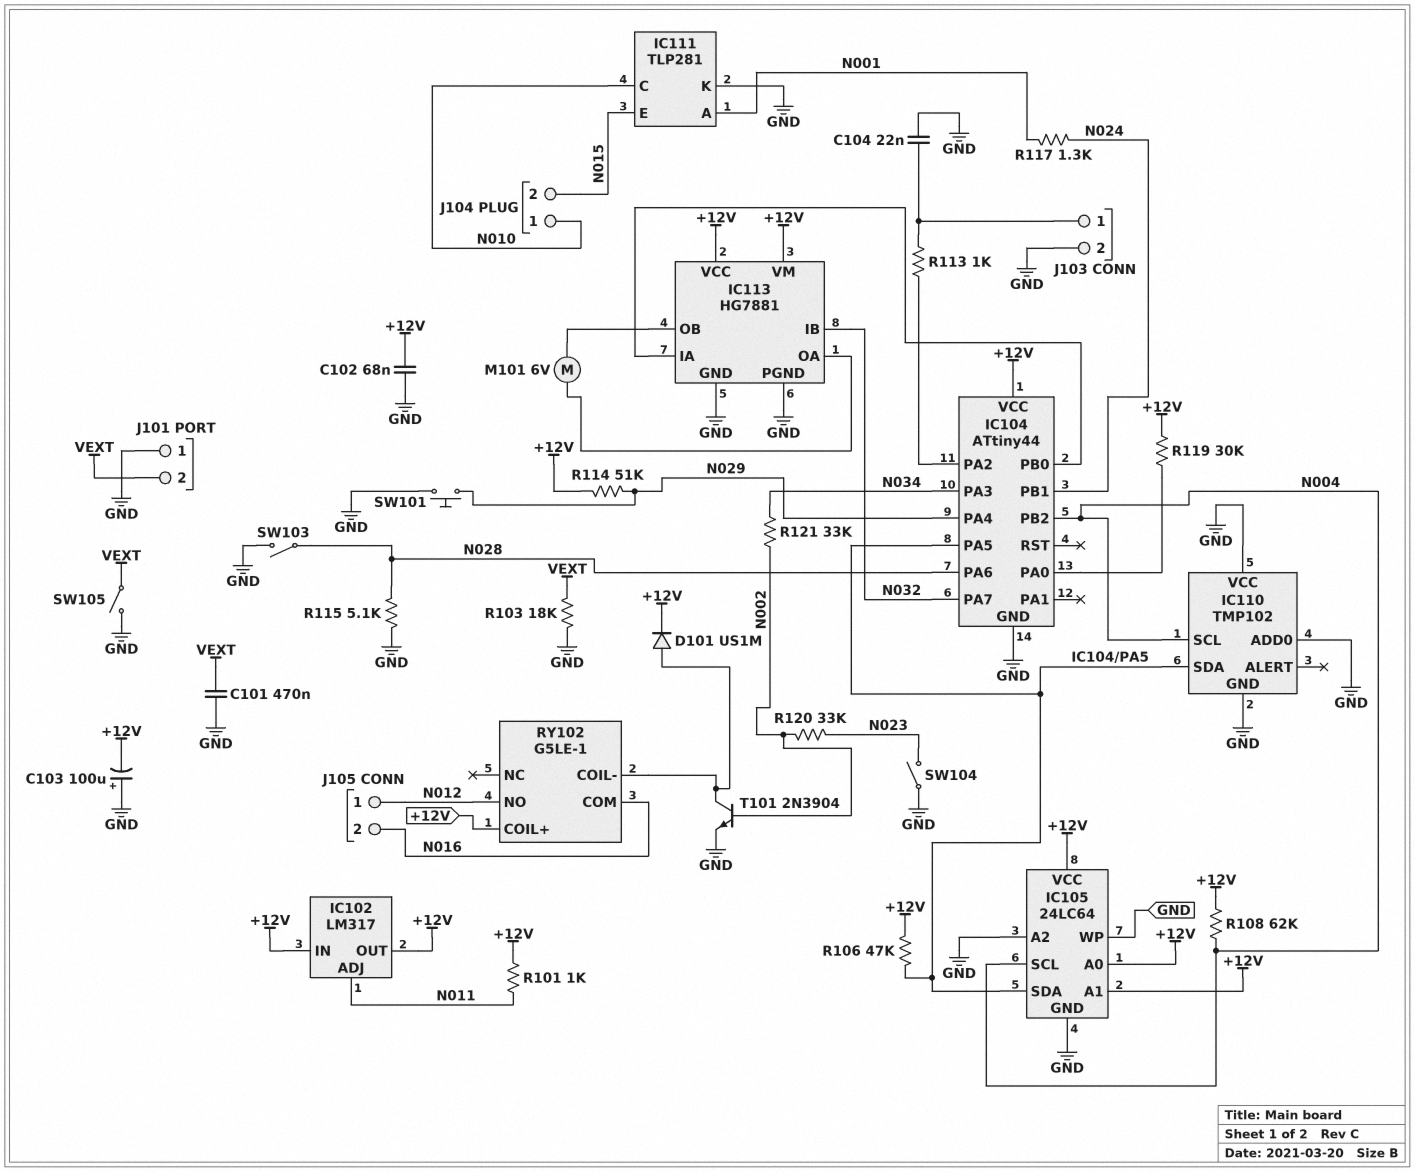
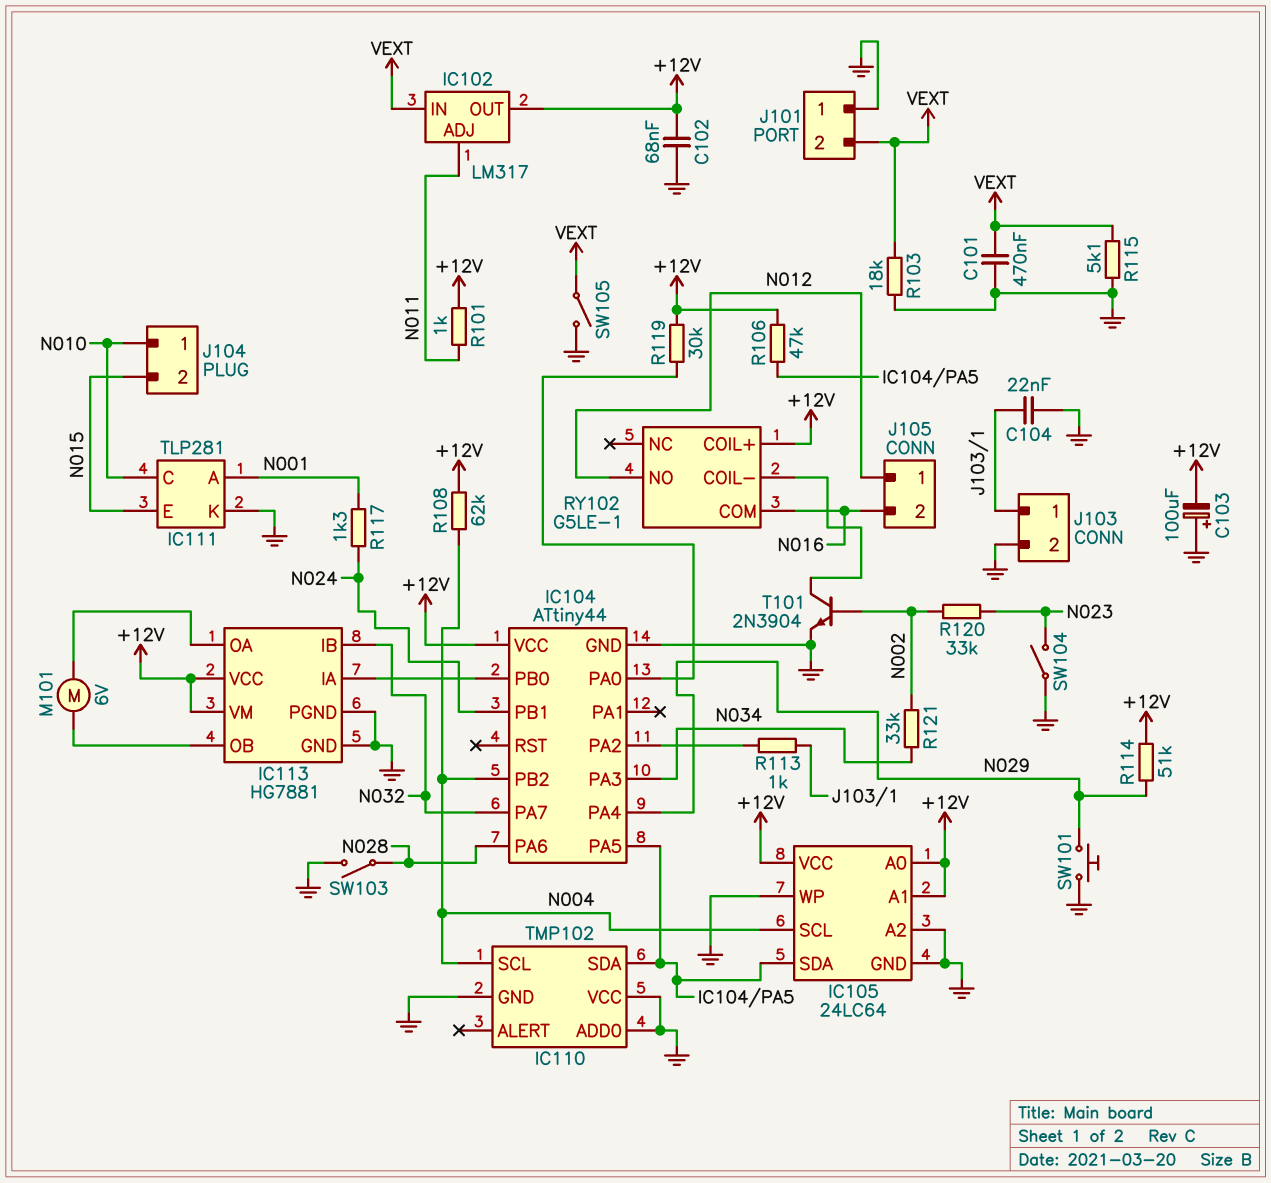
D101: diode US1M (A RY102/COIL-, K +12V) -> none
IC102 pin IN: +12V -> VEXT
R115: 5.1k (GND, N028) -> 5.1k (GND, VEXT)

